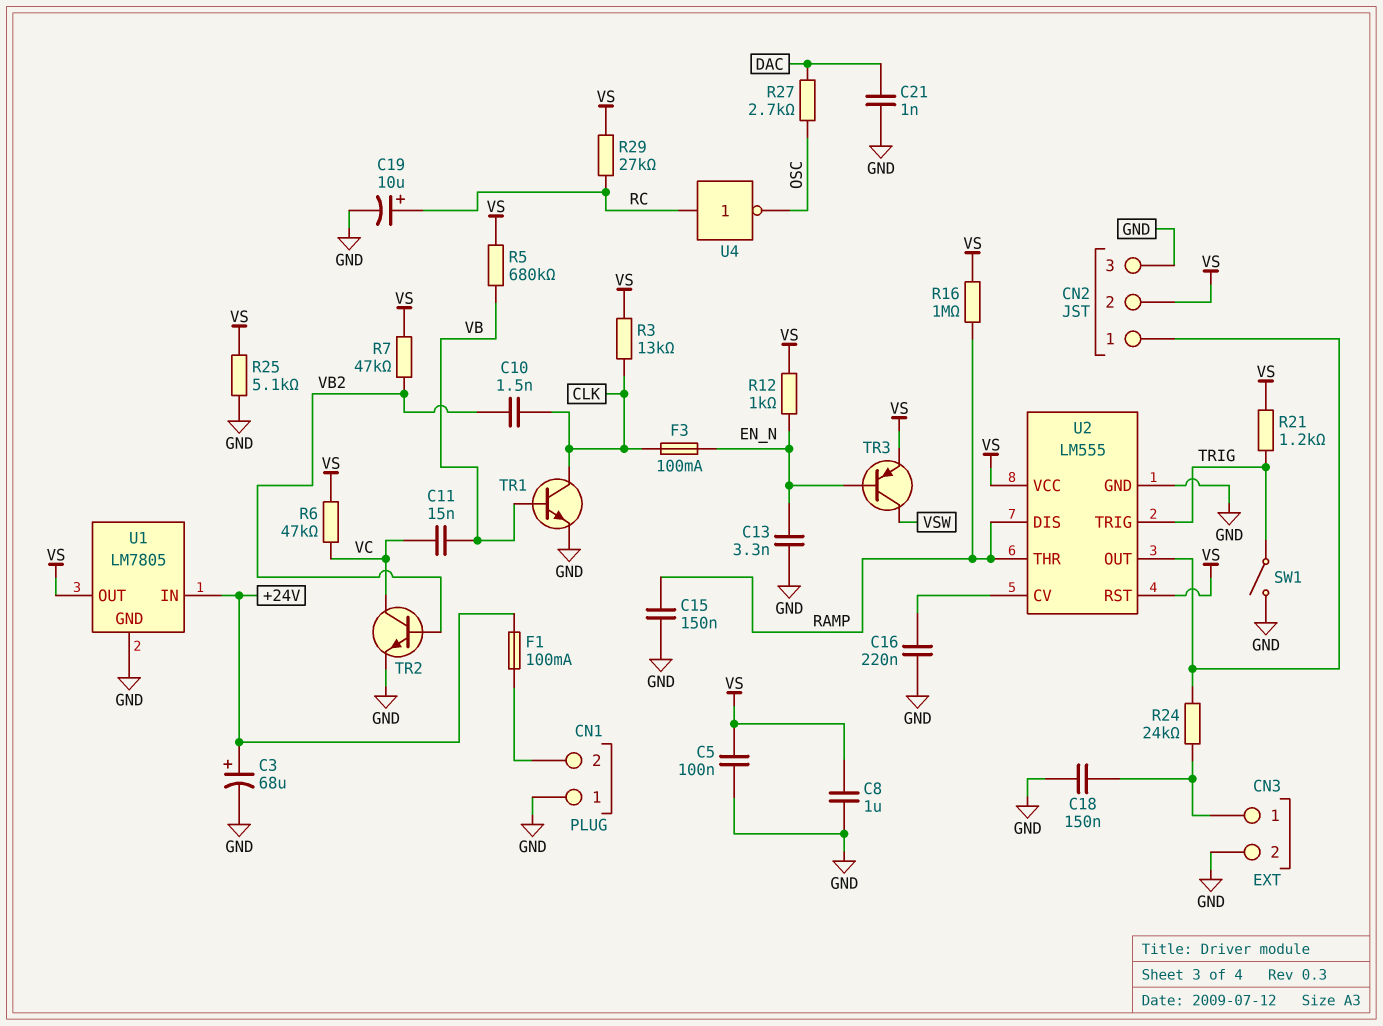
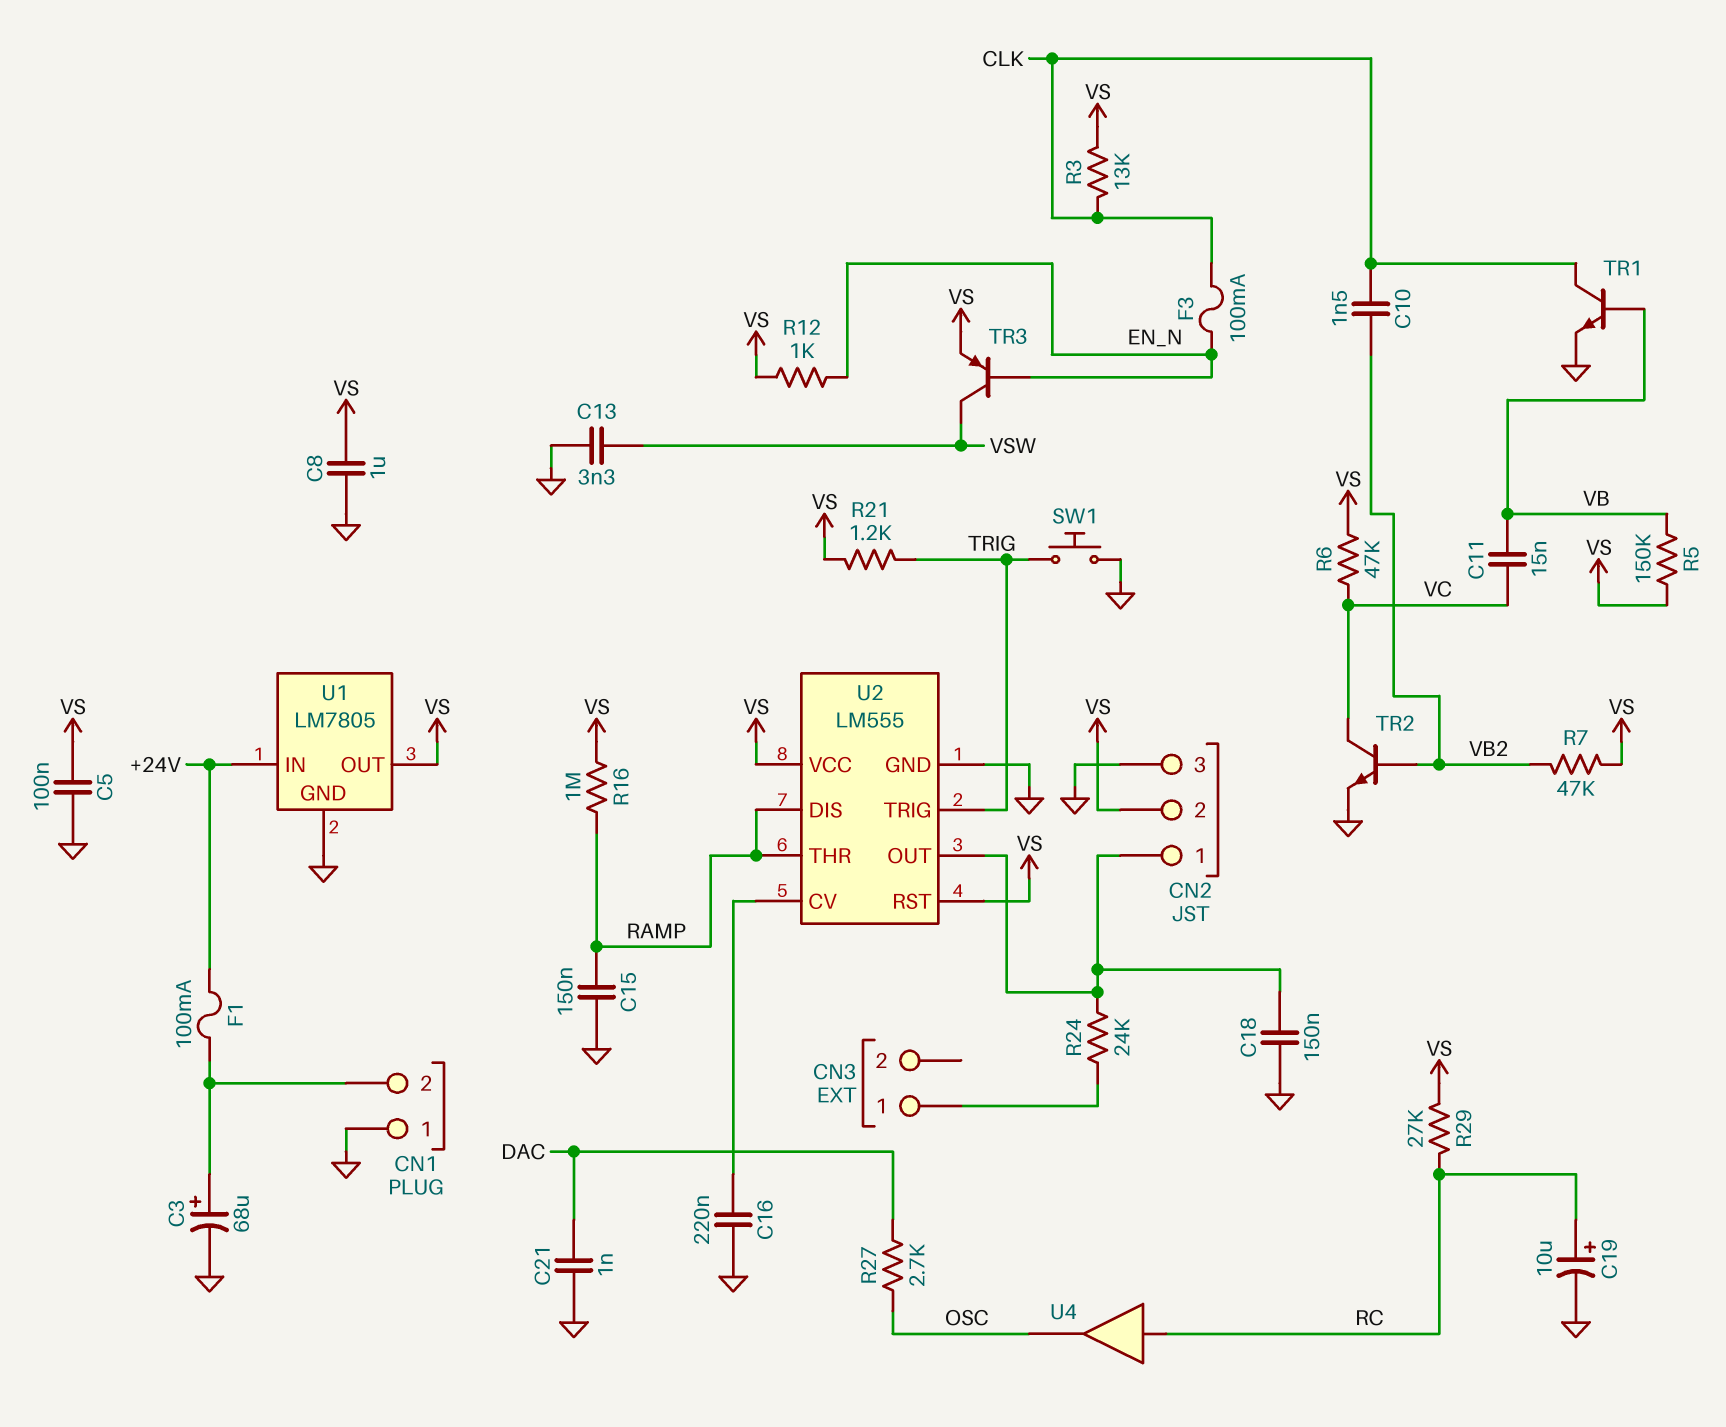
C3: 68uF (plus +24V, minus GND) -> 68uF (plus CN1/2, minus GND)
C13: 3.3nF (EN_N, GND) -> 3.3nF (GND, VSW)
C18: 150nF (CN3/1, GND) -> 150nF (CN2/1, GND)
CN3 pin 2: GND -> none
R5: 680k (VB, VS) -> 150k (VB, VS)
R25: 5.1k (GND, VS) -> none
SW1: switch (GND, TRIG) -> button (GND, TRIG)
U4: NOT (in RC, out OSC) -> buffer (in RC, out OSC)

